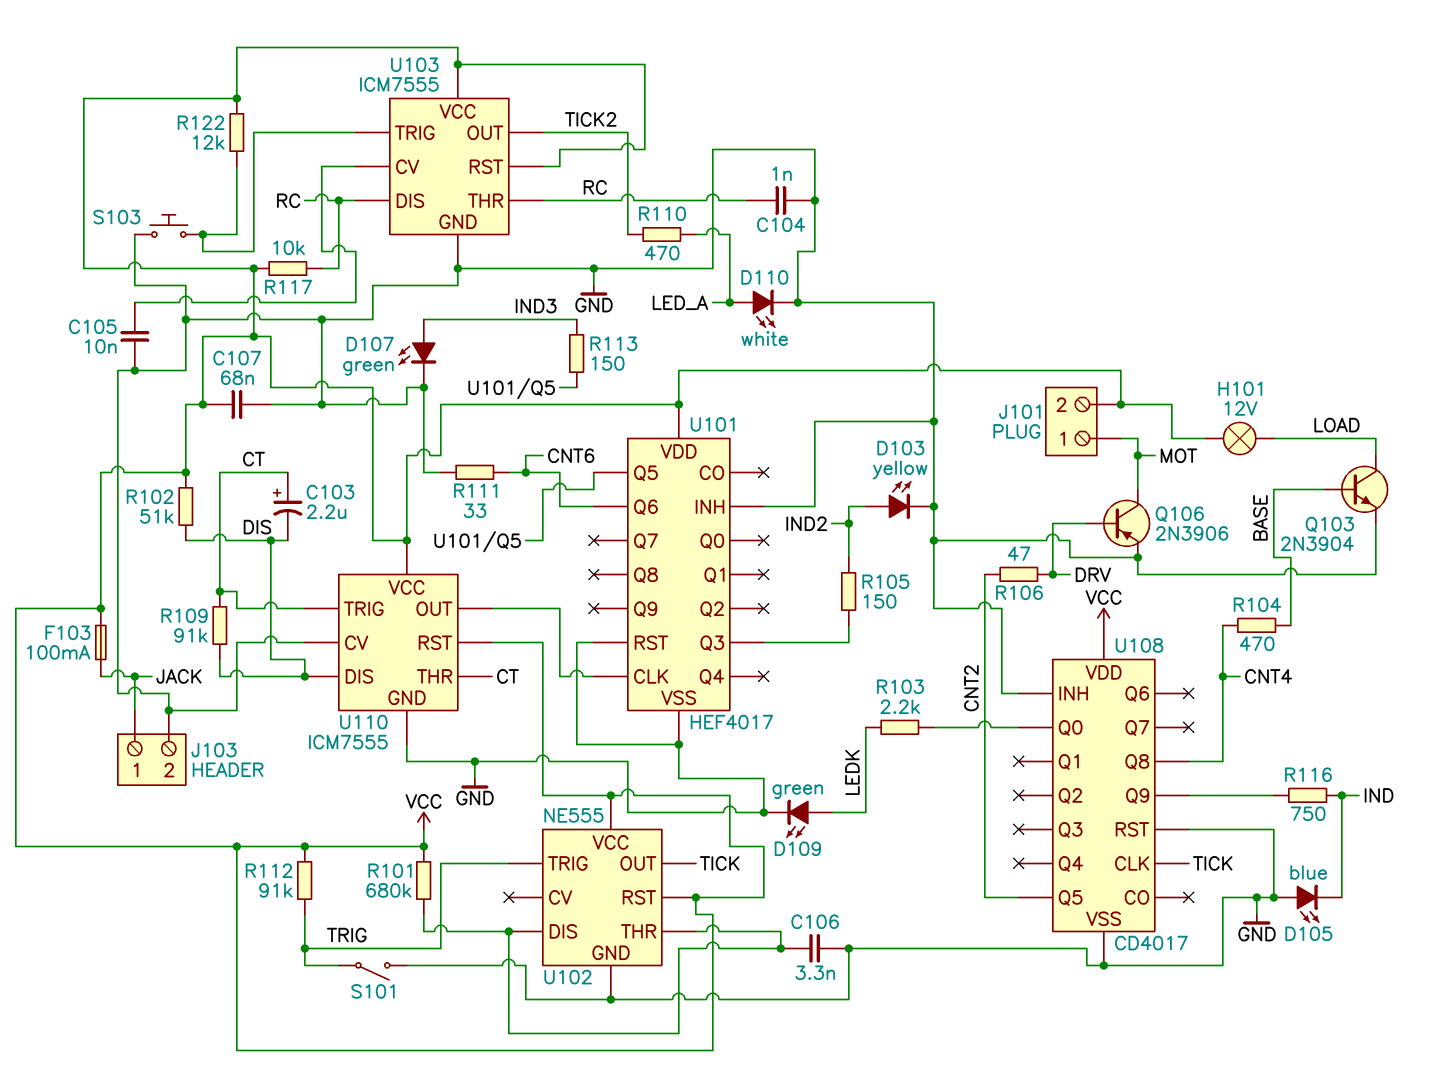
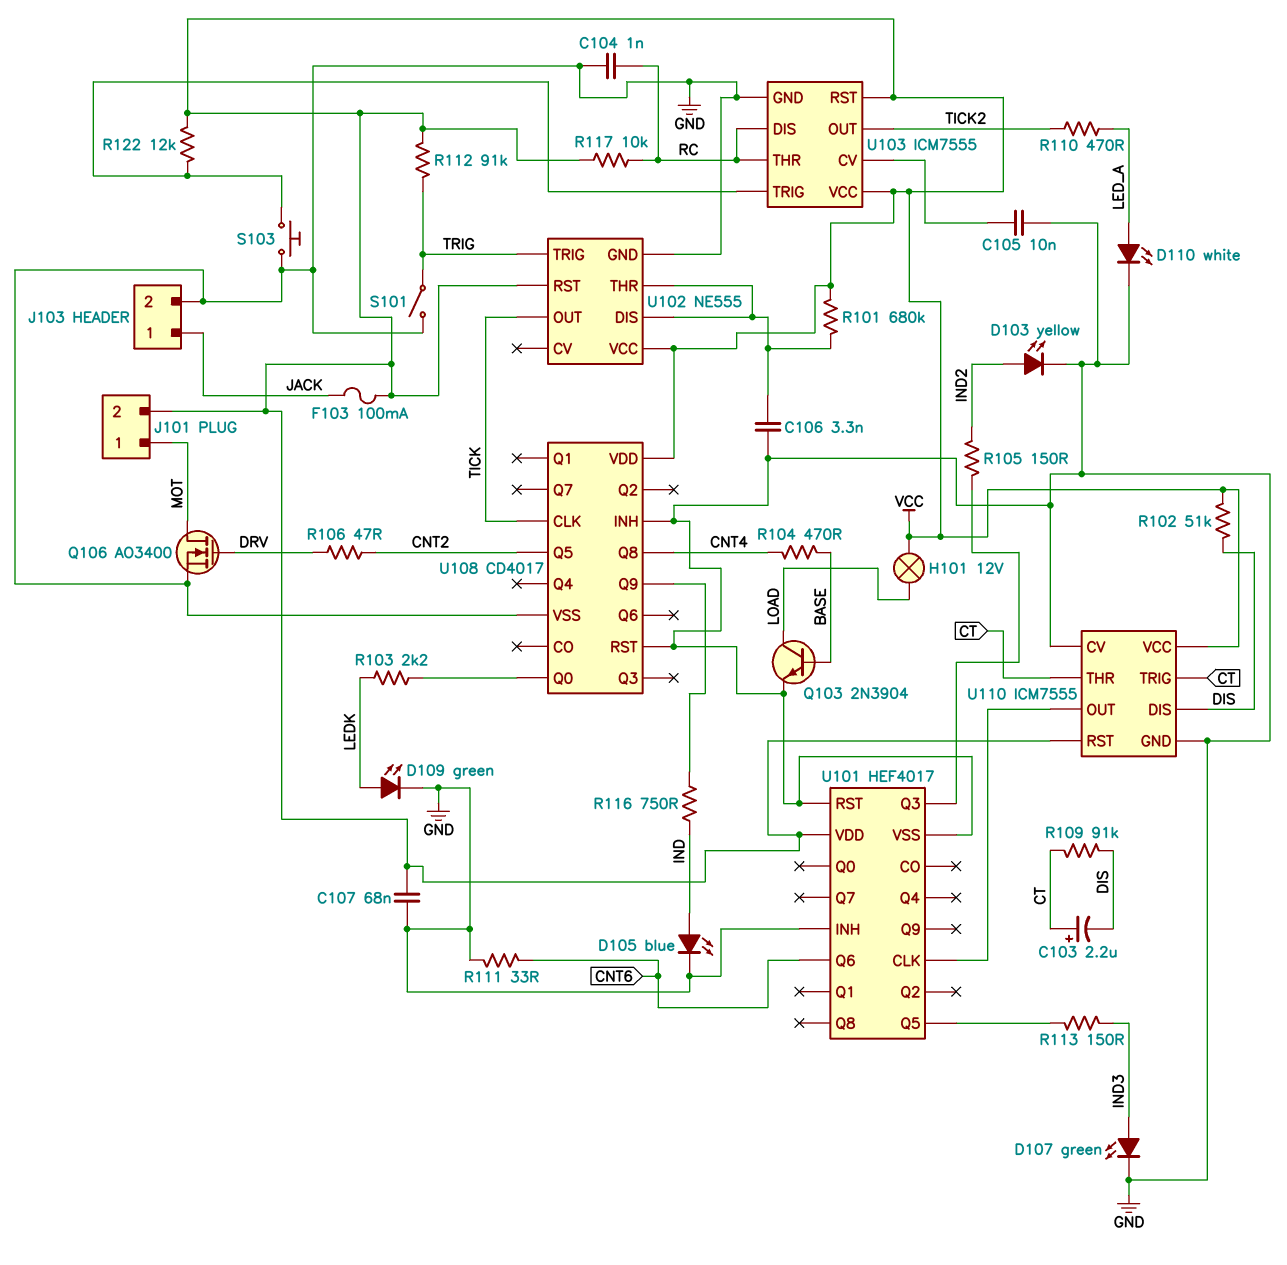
D105: LED blue (A GND, K IND) -> LED blue (A IND, K GND)
Q106: PNP 2N3906 (B DRV, C MOT, E GND) -> NMOS AO3400 (G DRV, D MOT, S GND)

